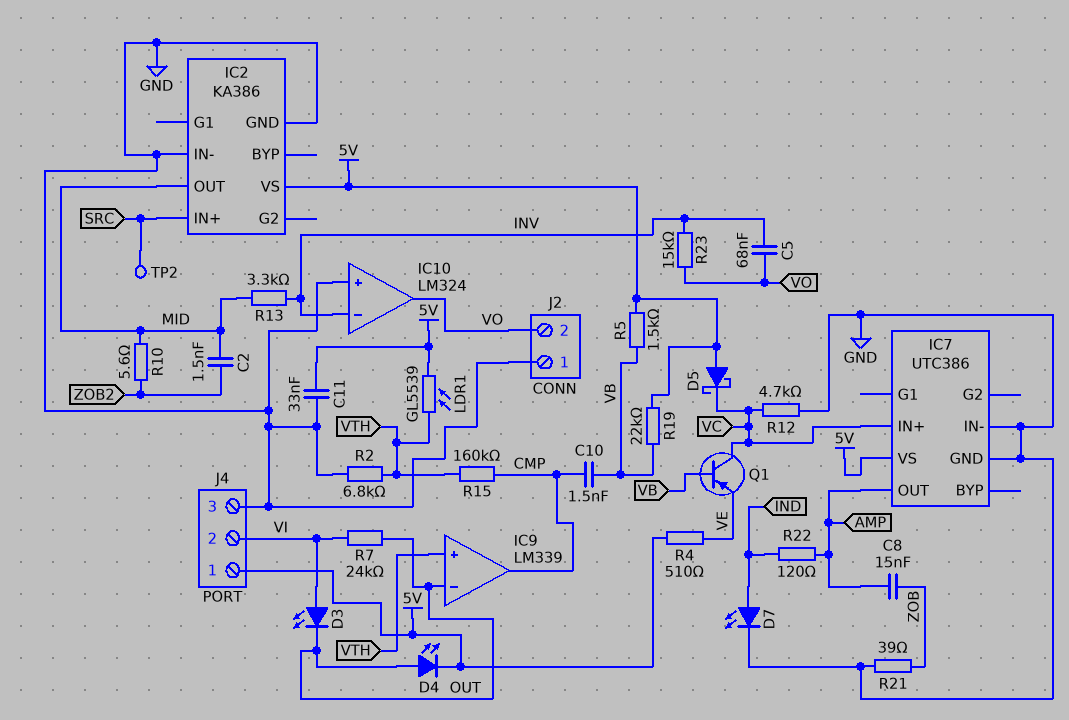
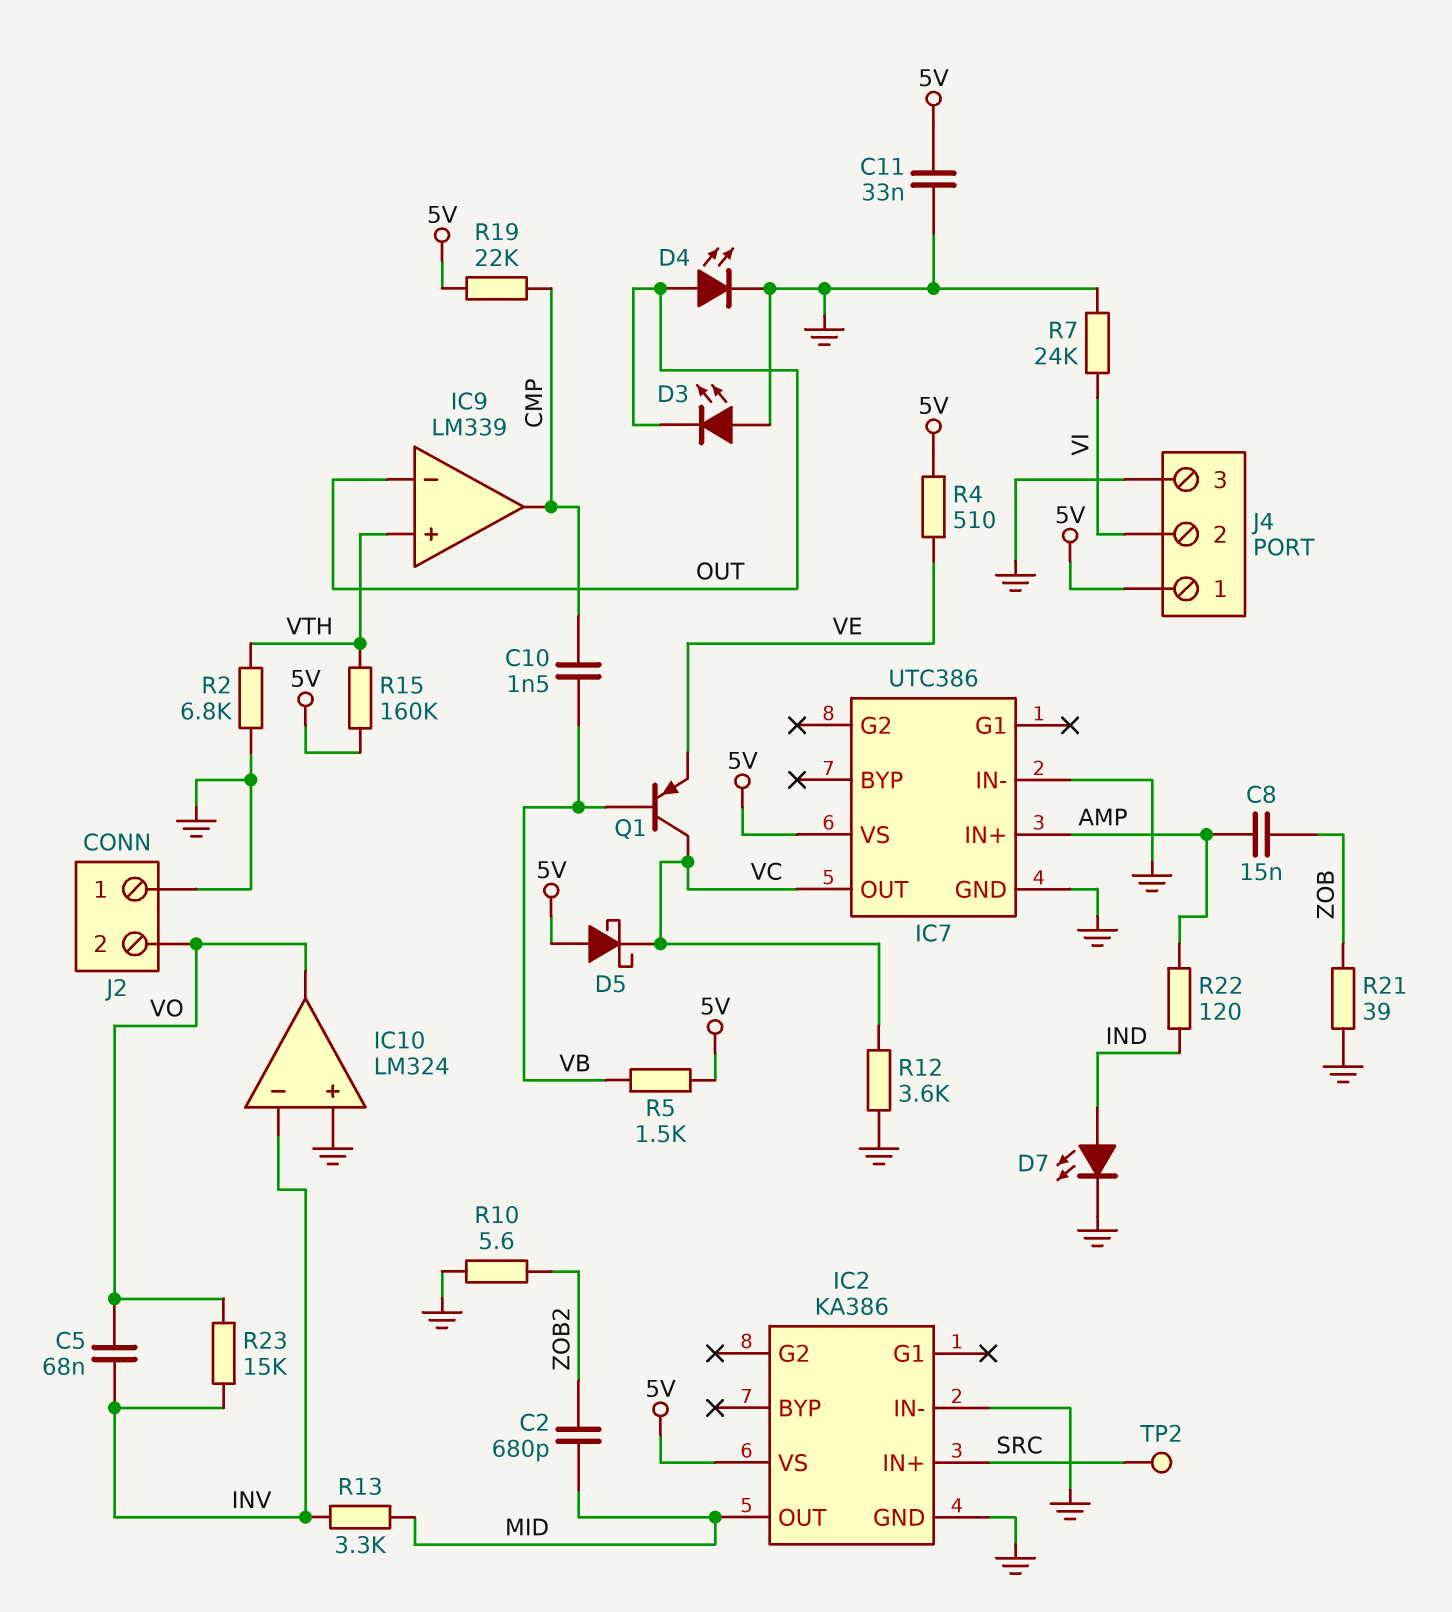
C2: 1.5nF (MID, ZOB2) -> 680pF (MID, ZOB2)
D3: LED (A VI, K OUT) -> LED (A GND, K OUT)
D4: LED (A OUT, K 5V) -> LED (A OUT, K GND)
IC7 pin IN+: VC -> AMP
IC7 pin OUT: AMP -> VC
LDR1: GL5539 (5V, VTH) -> none
R7: 24k (OUT, VI) -> 24k (GND, VI)
R10: 5.6 (MID, ZOB2) -> 5.6 (GND, ZOB2)
R12: 4.7k (GND, VC) -> 3.6k (GND, VC)
R15: 160k (CMP, VTH) -> 160k (5V, VTH)
R19: 22k (5V, VB) -> 22k (5V, CMP)

